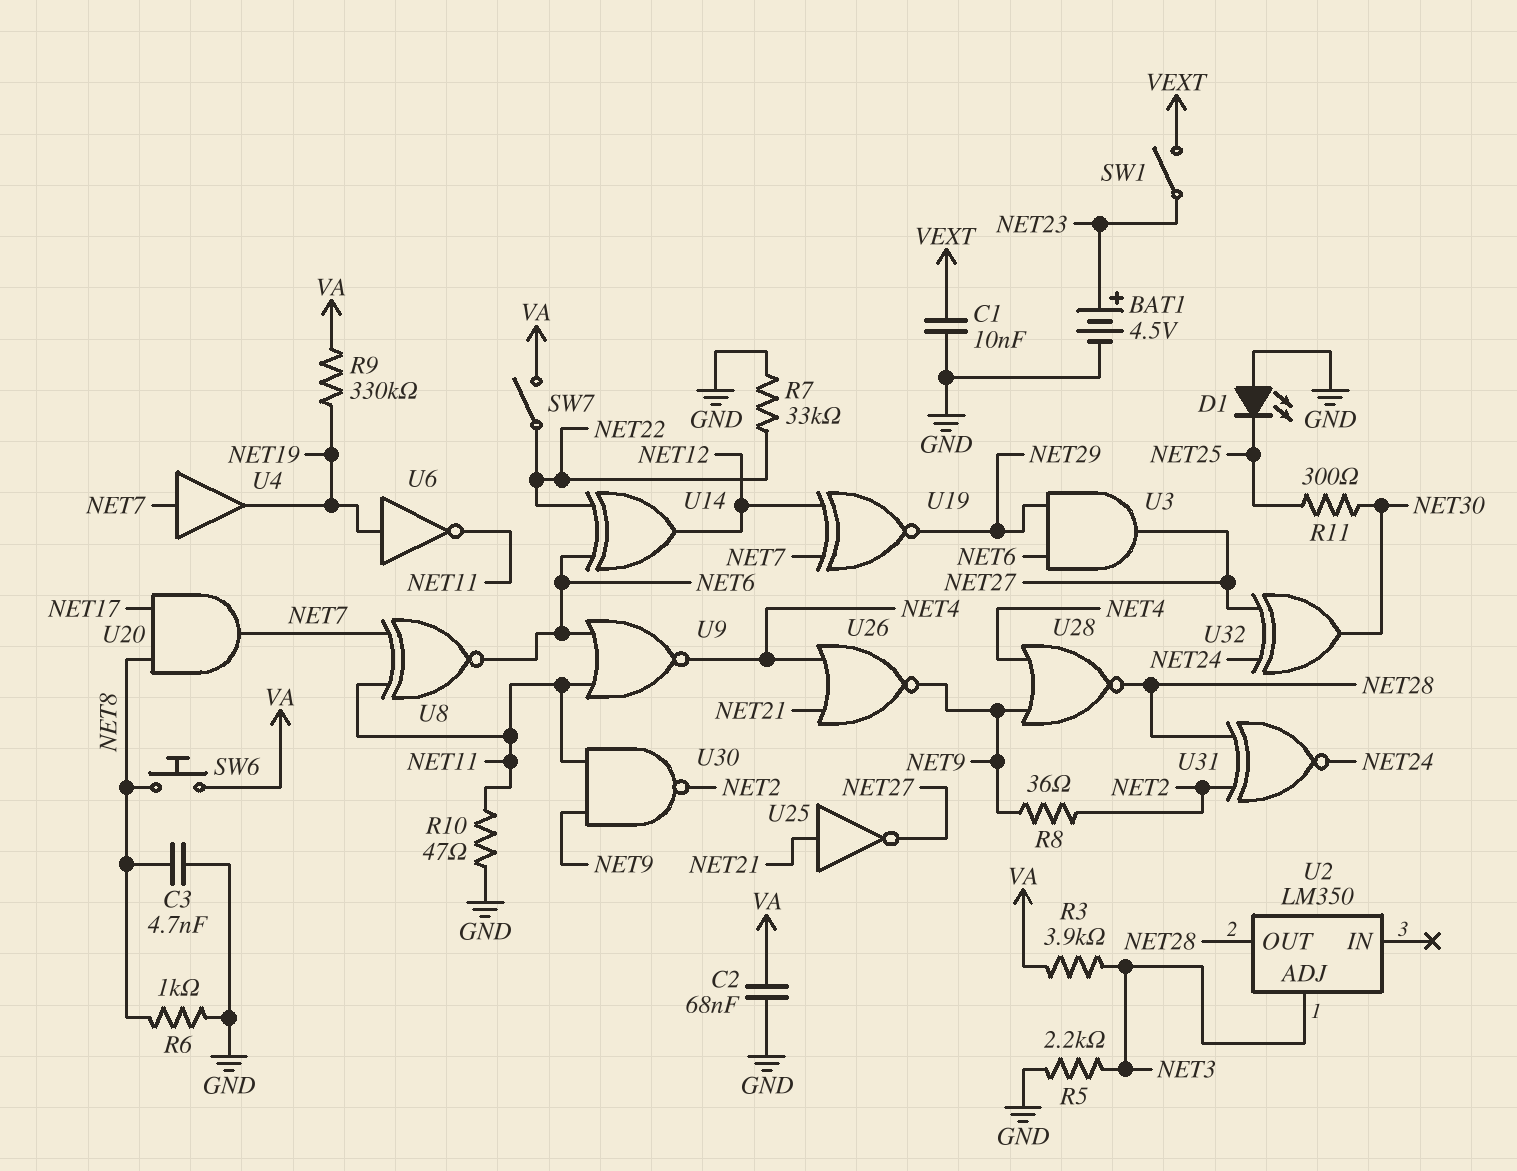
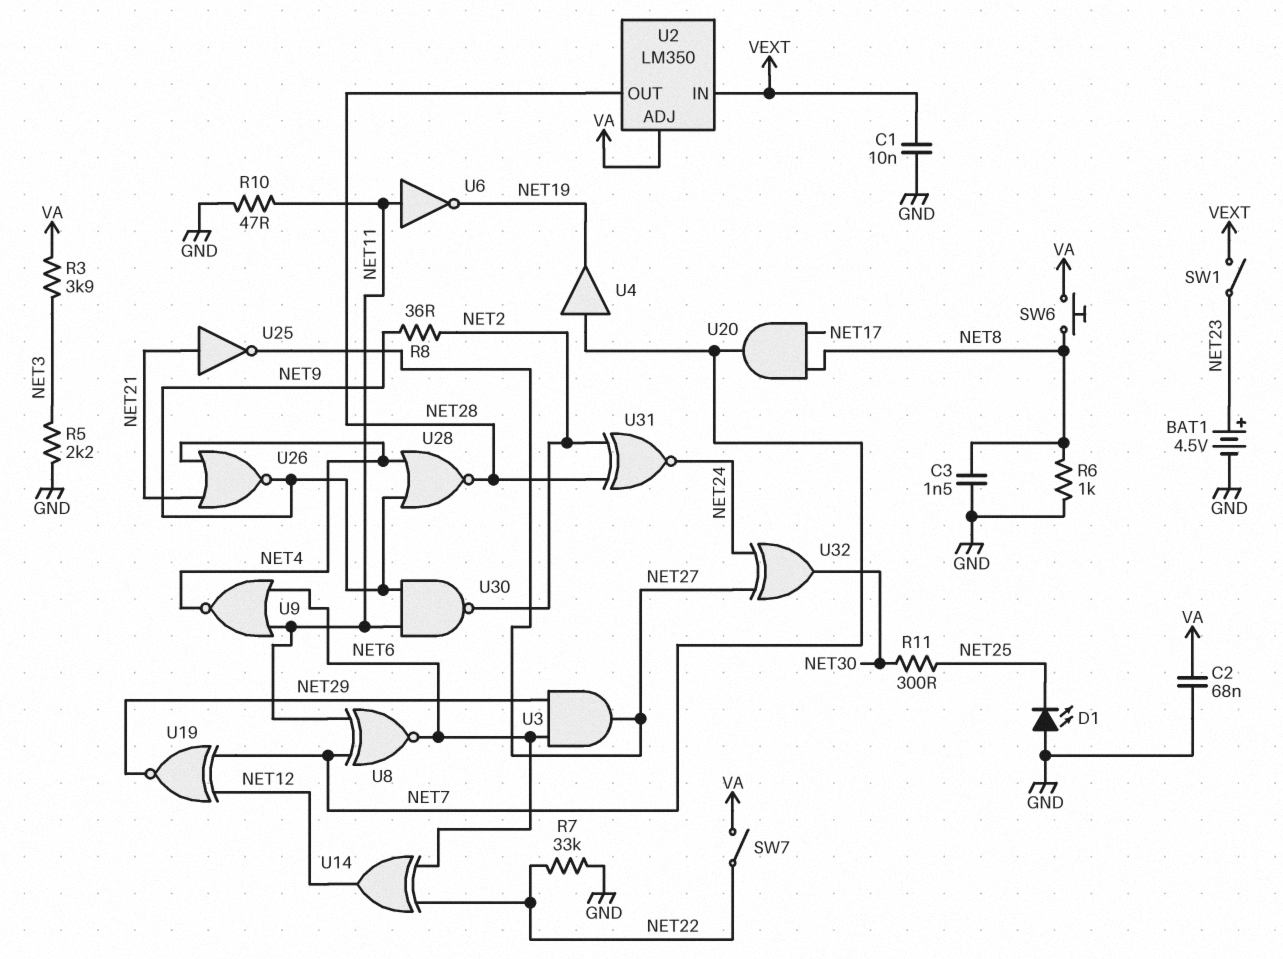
C3: 4.7nF (GND, NET8) -> 1.5nF (GND, NET8)
R9: 330k (NET19, VA) -> none
U2 pin ADJ: NET3 -> VA
U2 pin IN: none -> VEXT
U6: NOT (in NET19, out NET11) -> NOT (in NET11, out NET19)

